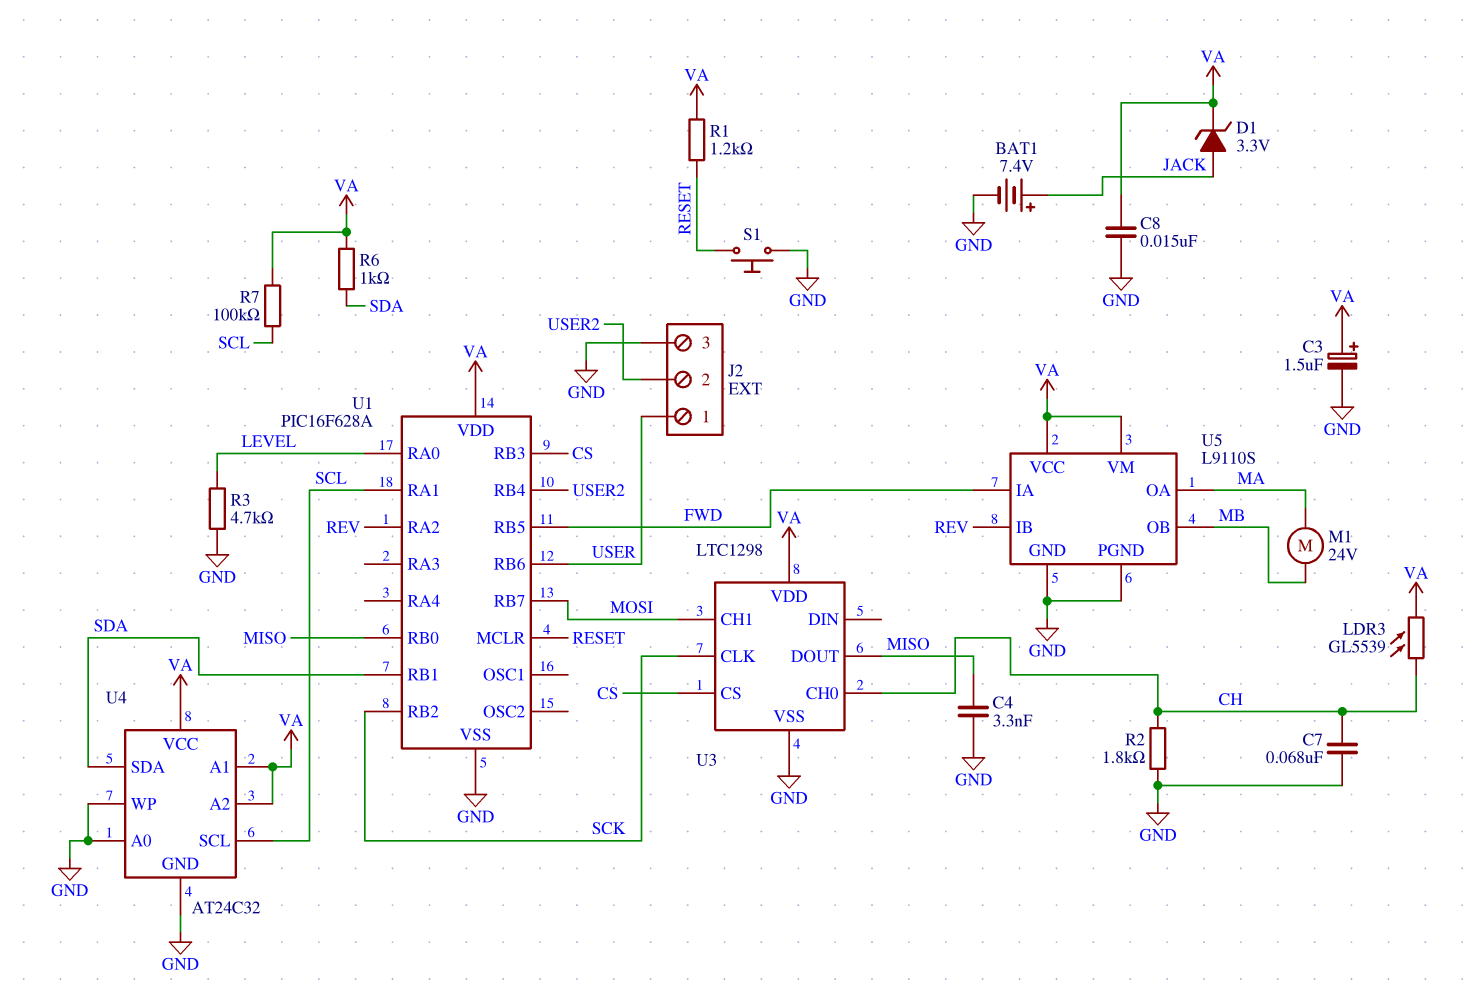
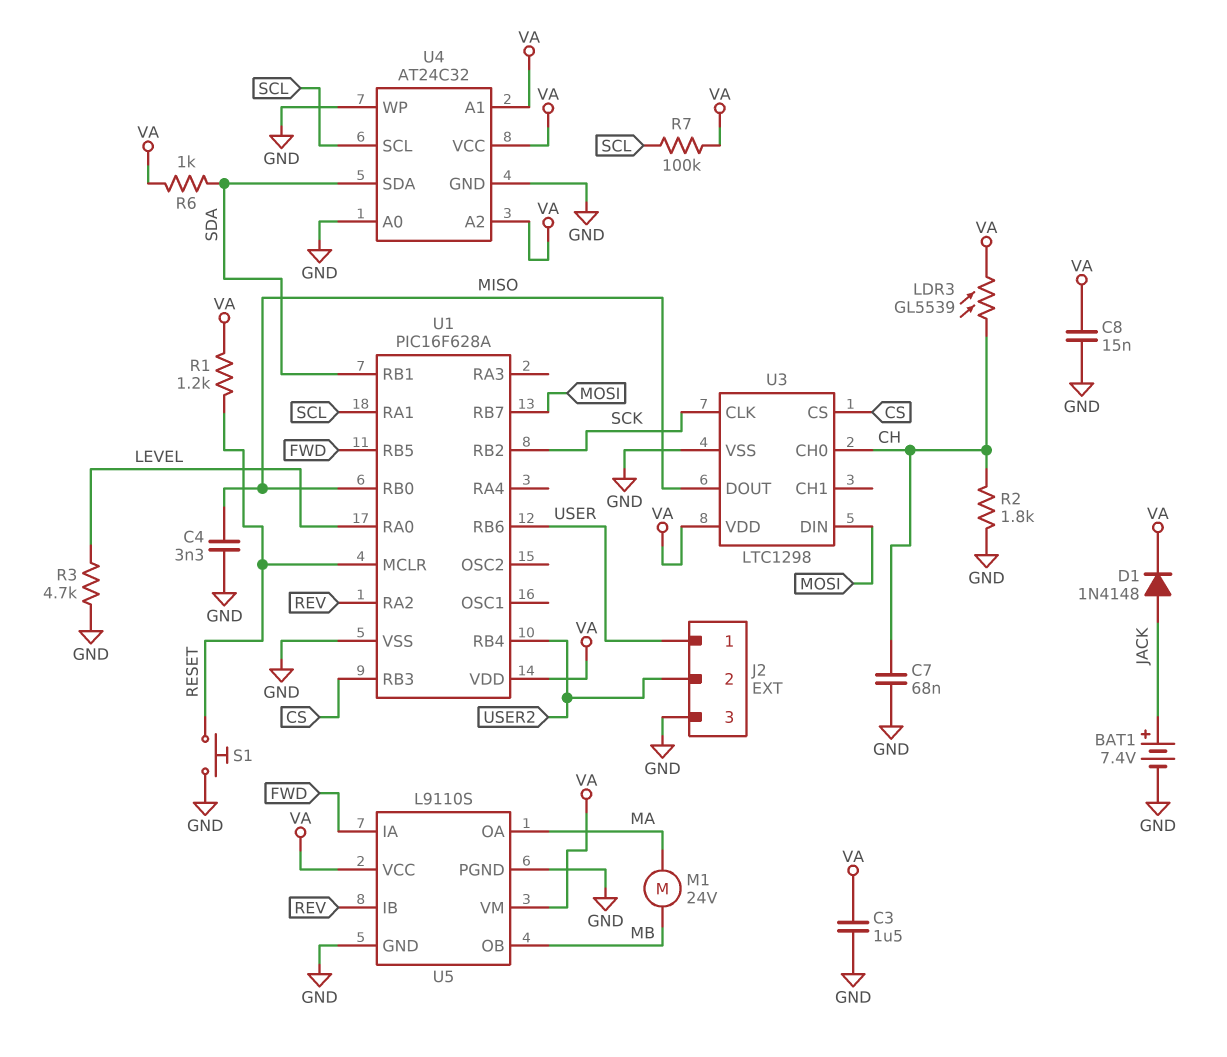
C3: 1.5uF (plus VA, minus GND) -> 1.5uF (GND, VA)
D1: zener 3.3V (A JACK, K VA) -> diode 1N4148 (A JACK, K VA)
U3 pin CH1: MOSI -> none
U3 pin DIN: none -> MOSI

